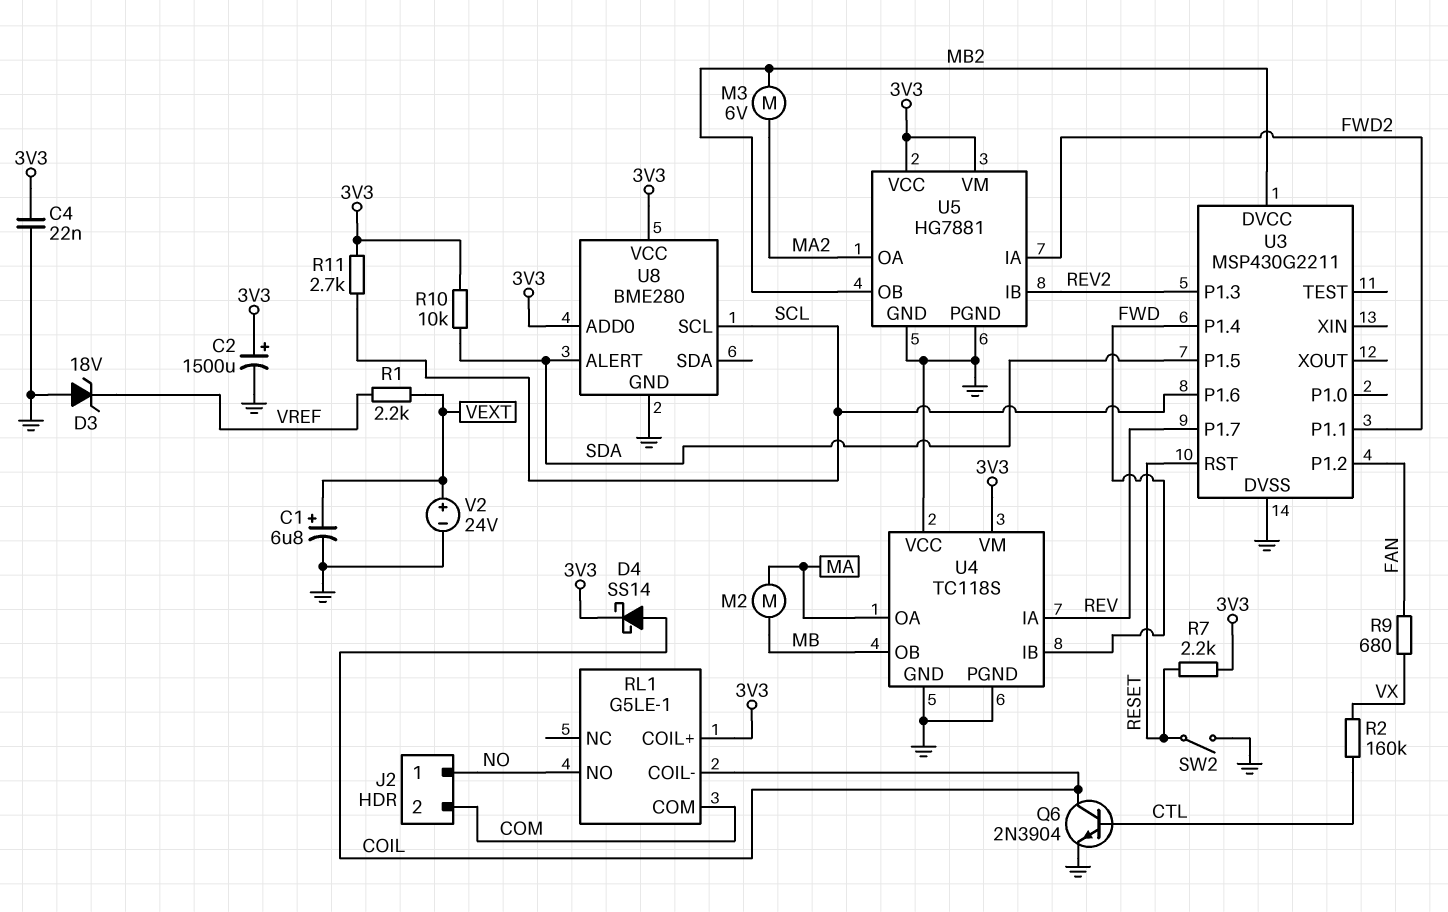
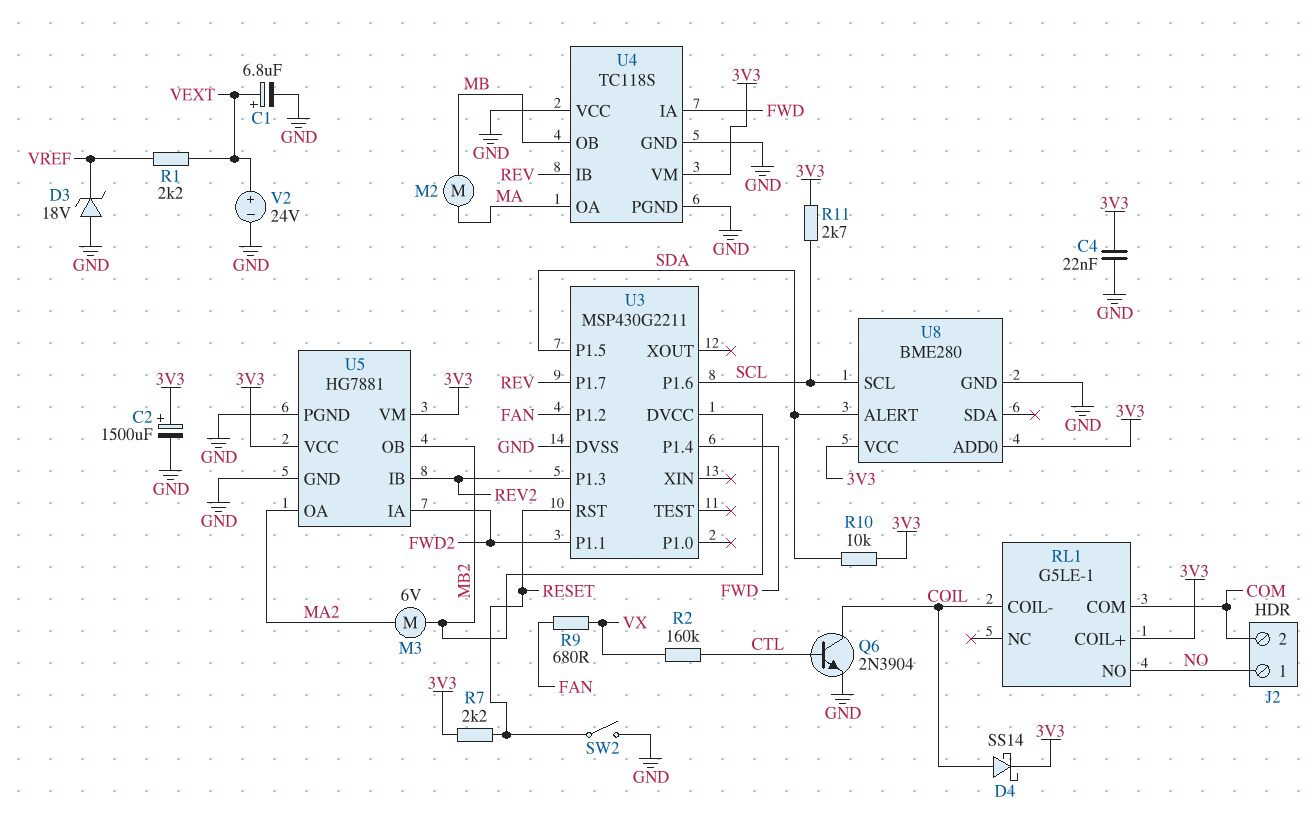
U4 pin IA: REV -> FWD
U4 pin IB: FWD -> REV

